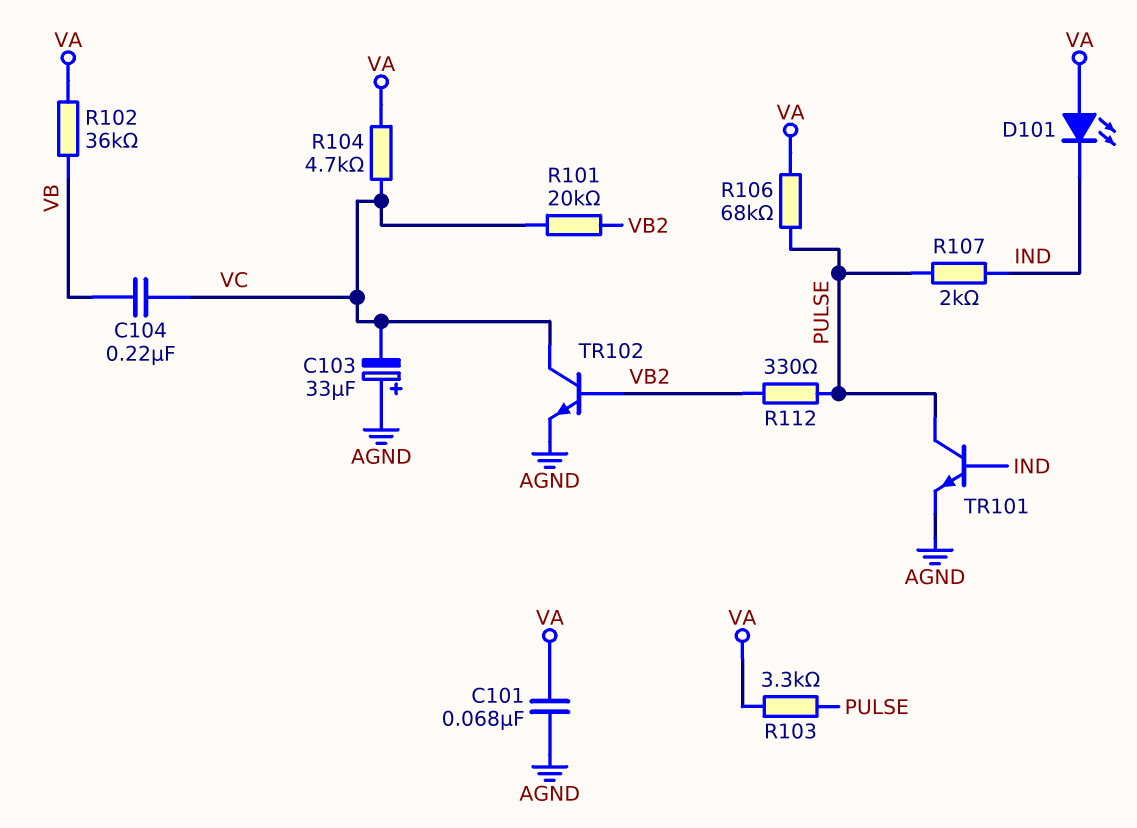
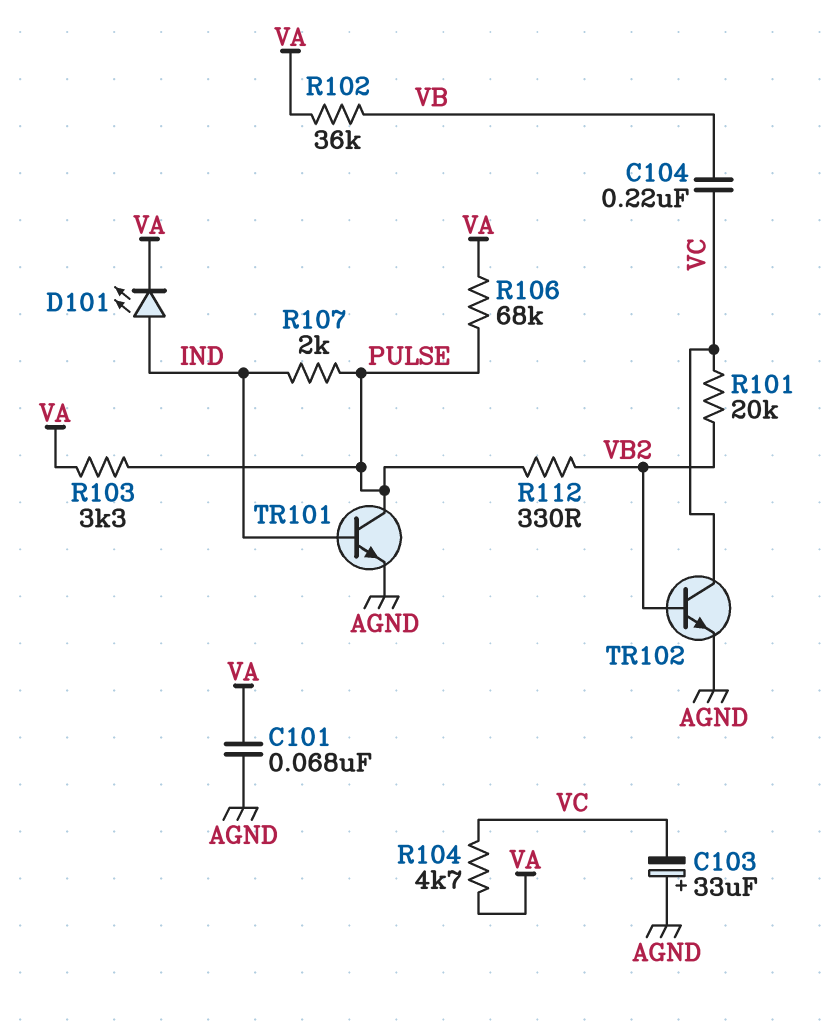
D101: LED (A VA, K IND) -> LED (A IND, K VA)

